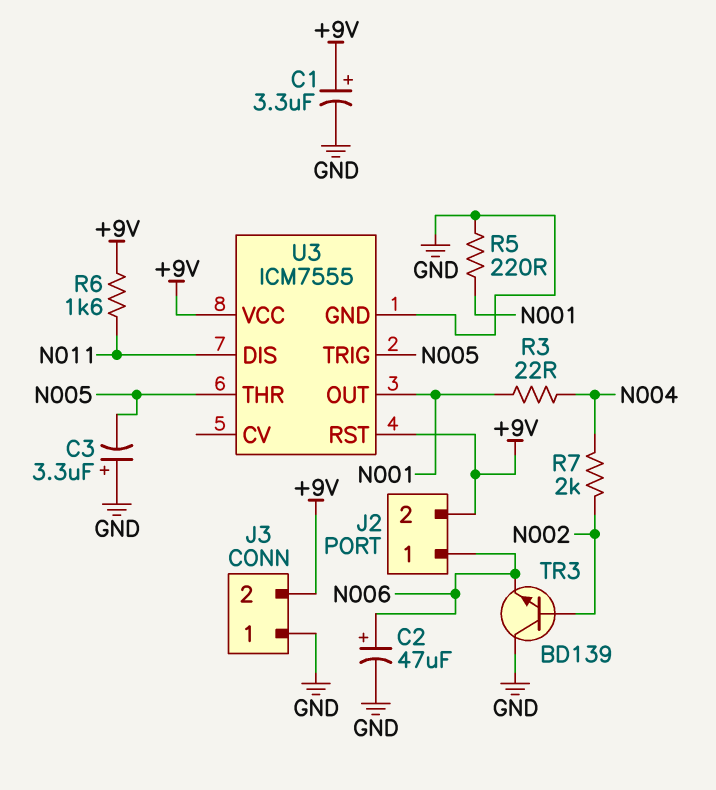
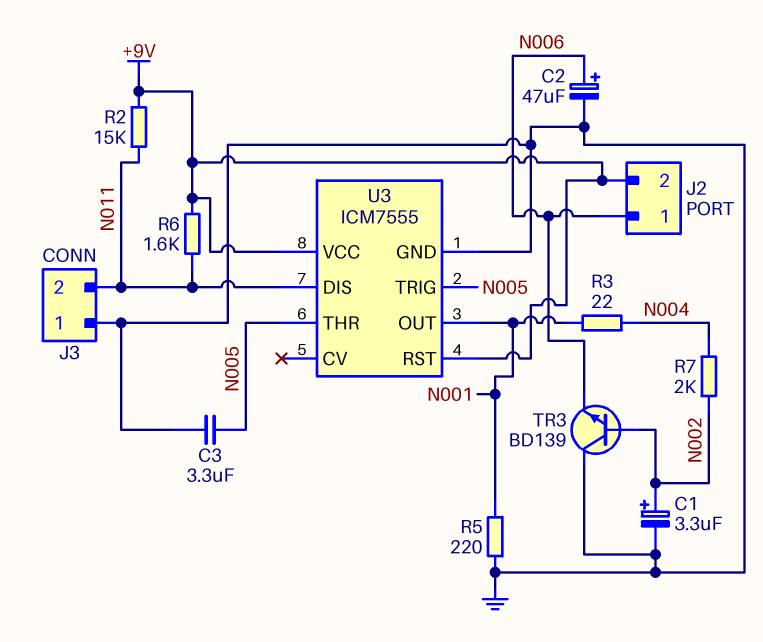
C1: 3.3uF (plus +9V, minus GND) -> 3.3uF (plus N002, minus GND)
C3: 3.3uF (plus GND, minus N005) -> 3.3uF (GND, N005)
J3 pin 2: +9V -> N011
R2: none -> 15k (+9V, N011)

